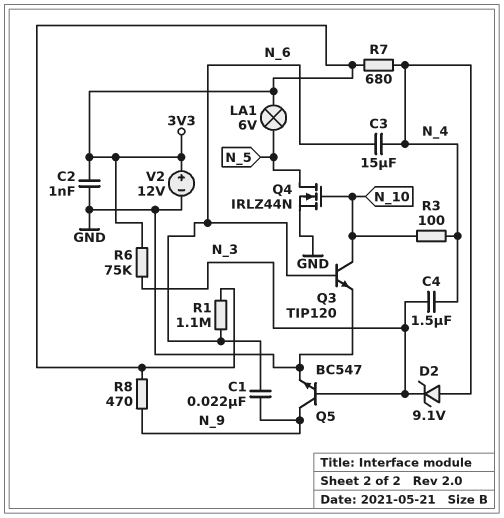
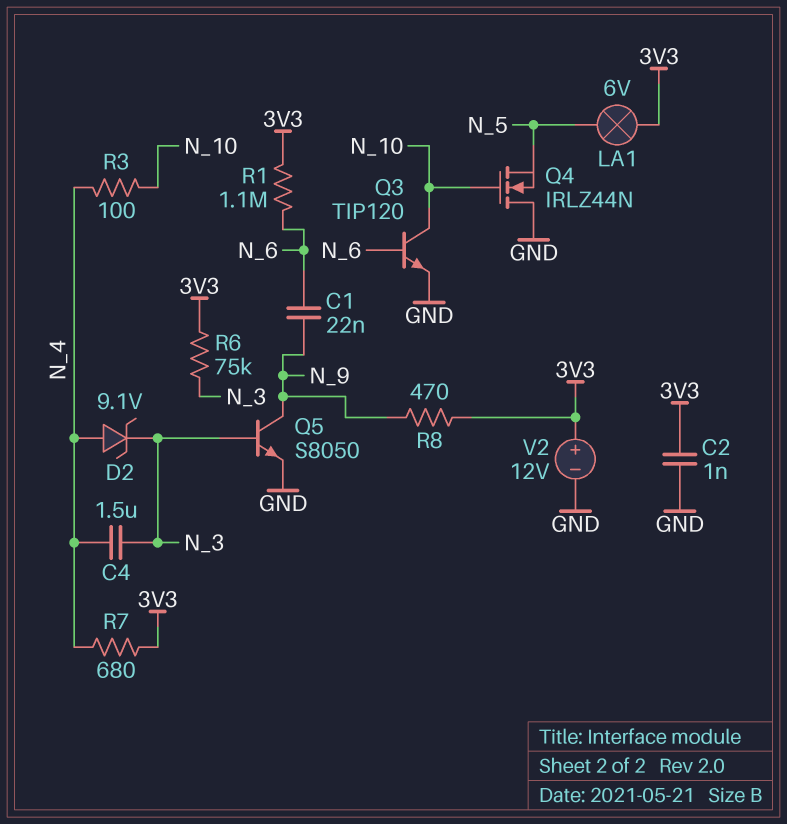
C3: 15uF (N_4, N_6) -> none
Q4: NMOS IRLZ44N (G N_10, D N_5, S GND) -> NMOS IRLZ44N (G N_10, D GND, S N_5)
Q5: NPN BC547 (B N_3, C N_9, E GND) -> NPN S8050 (B N_3, C N_9, E GND)

